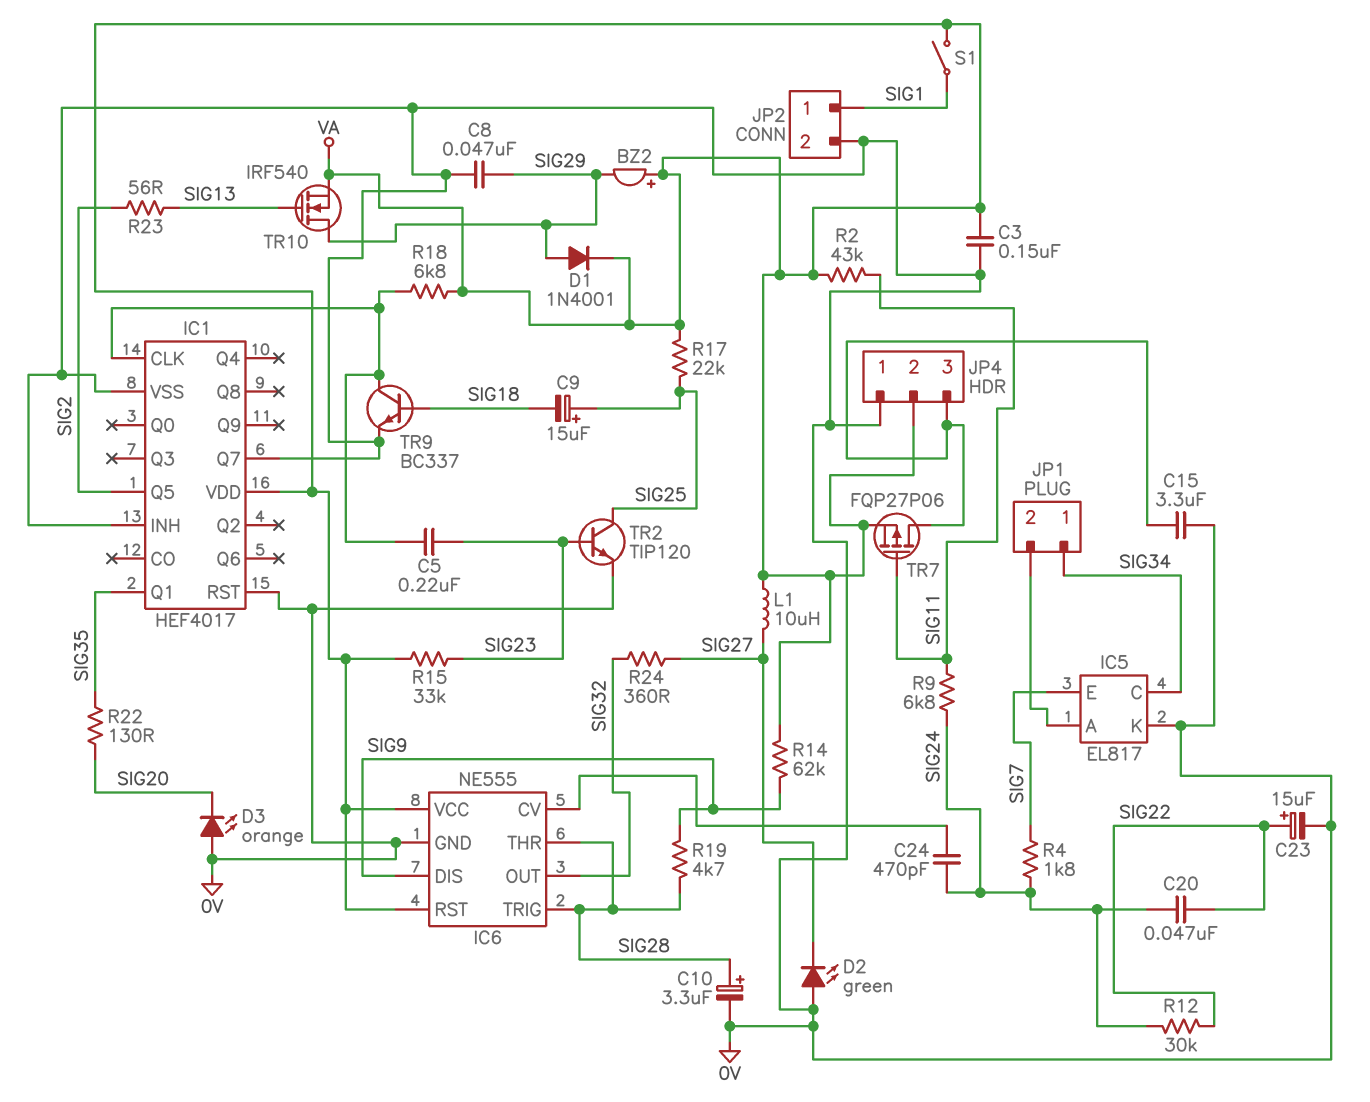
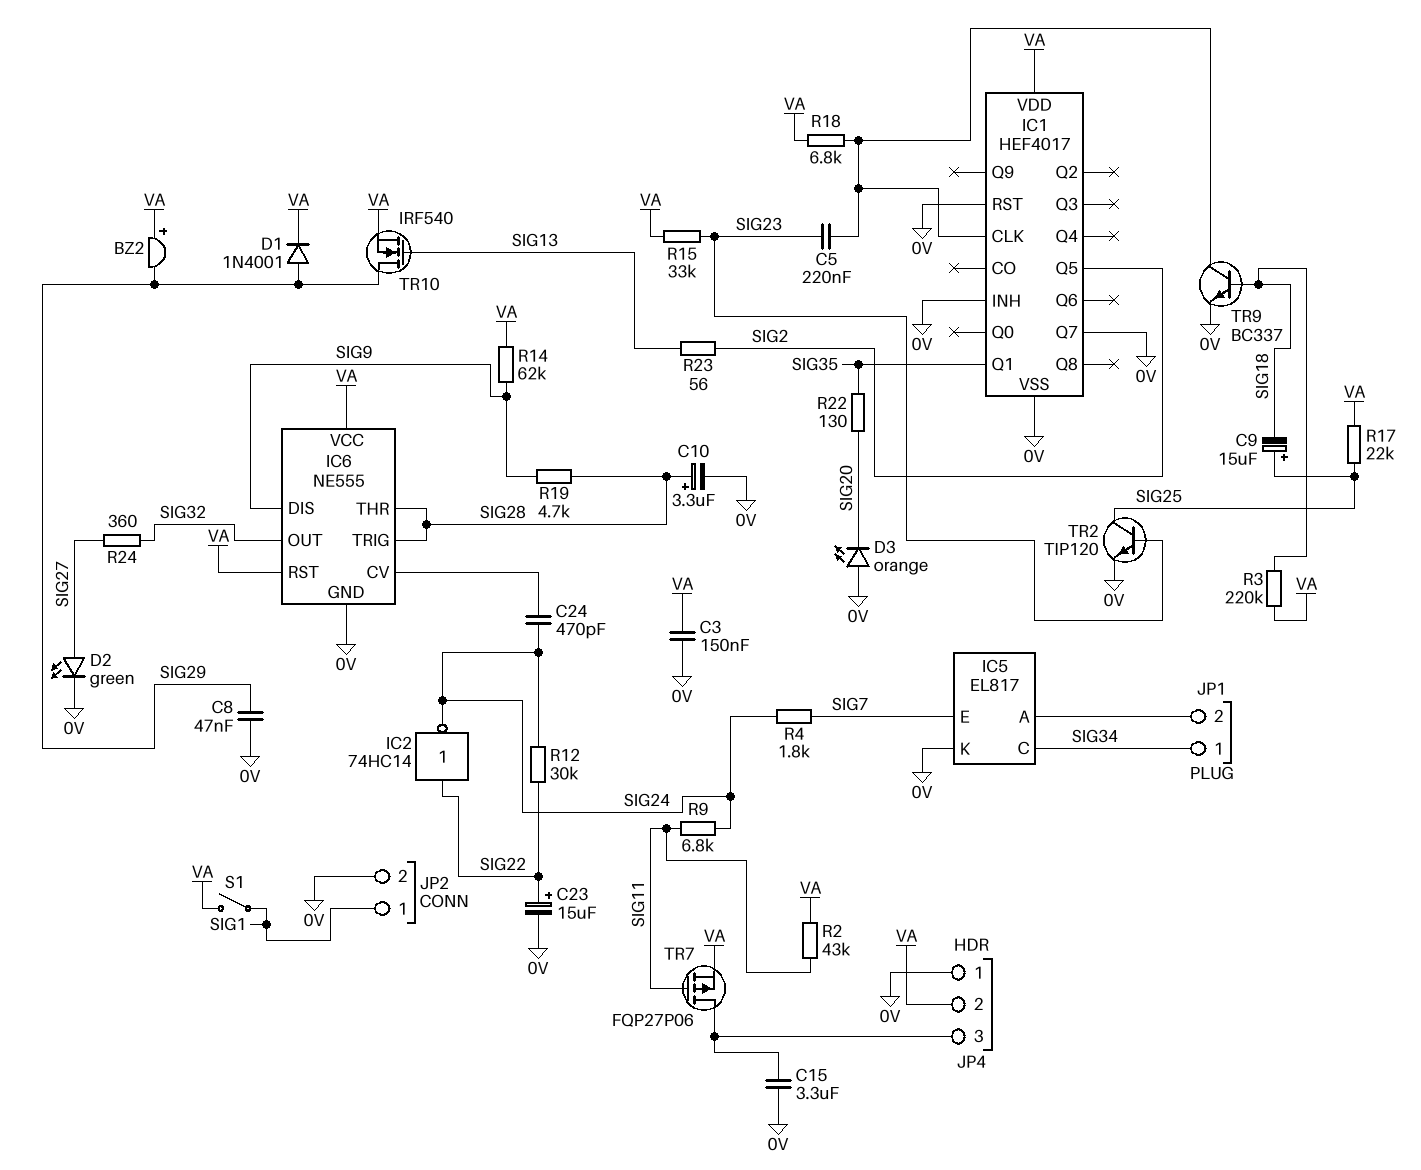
C20: 47nF (SIG22, SIG24) -> none
D2: LED green (A 0V, K SIG27) -> LED green (A SIG27, K 0V)
IC2: none -> NOT 74HC14 (in SIG22, out SIG24)
L1: 10uH (SIG27, VA) -> none
R3: none -> 220k (SIG18, VA)

